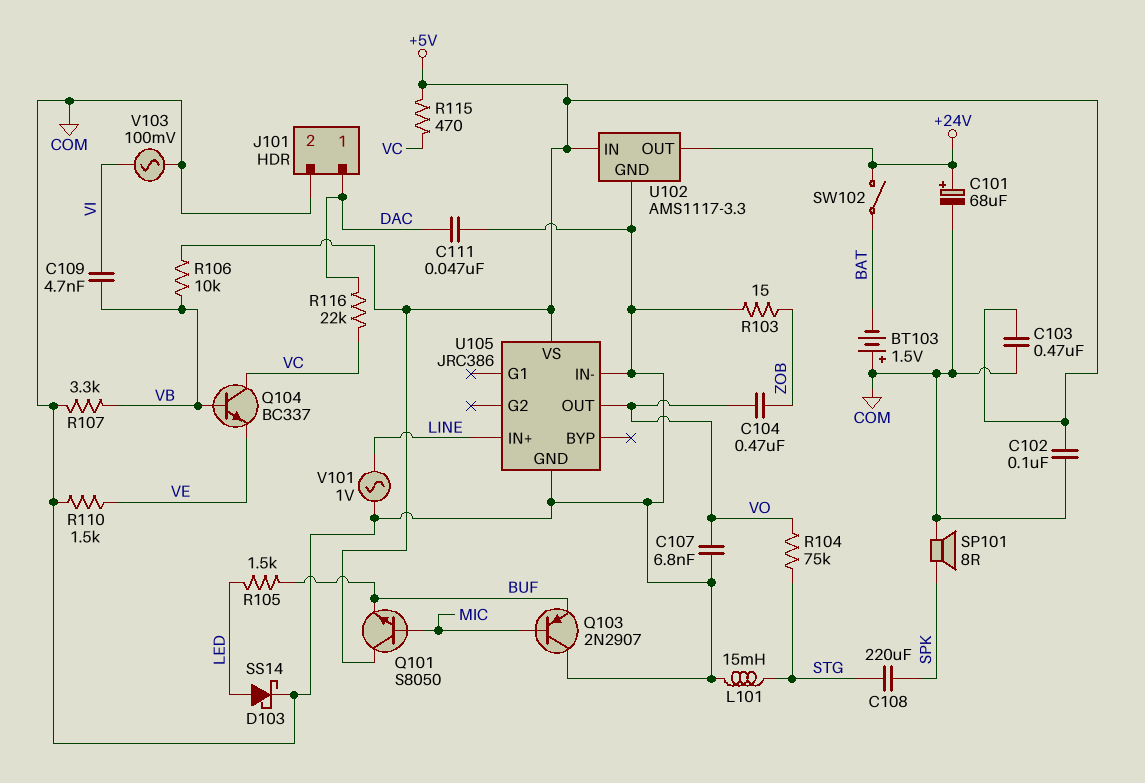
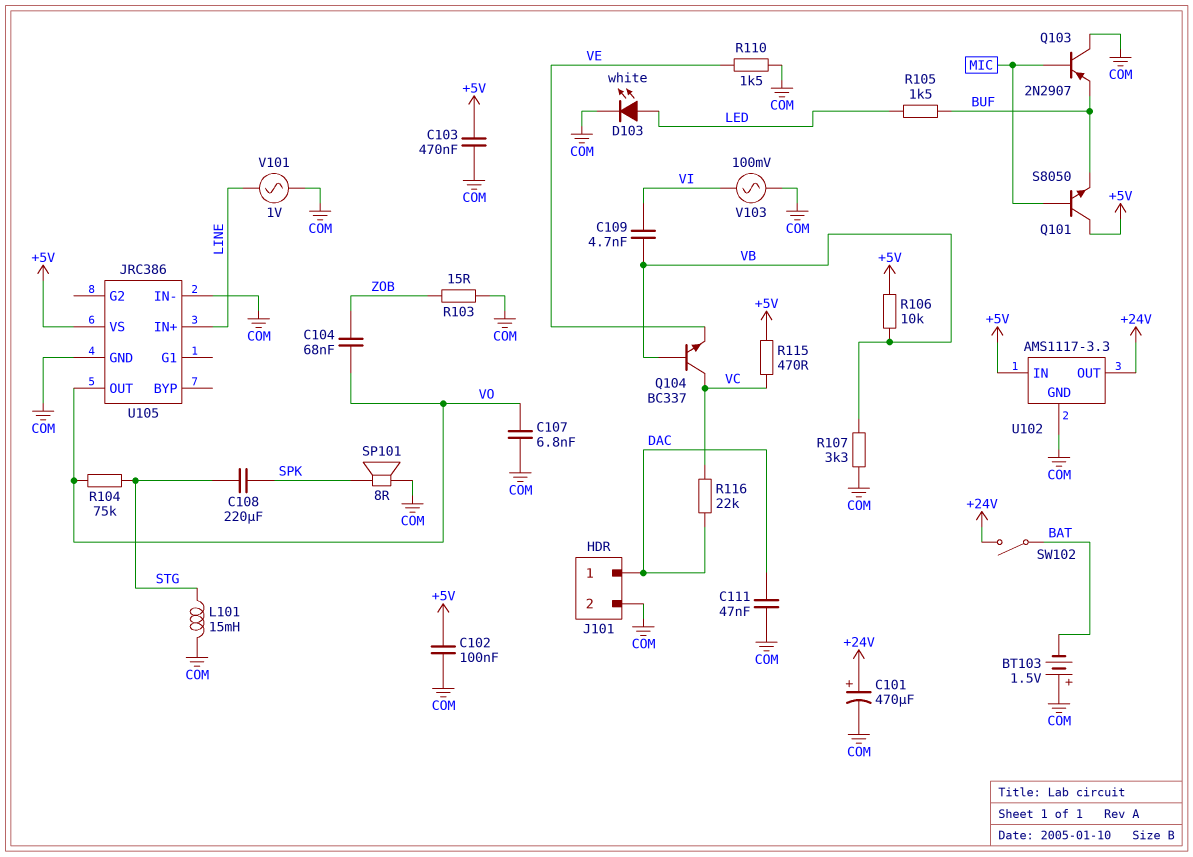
C101: 68uF (plus +24V, minus COM) -> 470uF (plus +24V, minus COM)
C104: 470nF (VO, ZOB) -> 68nF (VO, ZOB)
D103: schottky SS14 (A LED, K COM) -> LED white (A LED, K COM)

